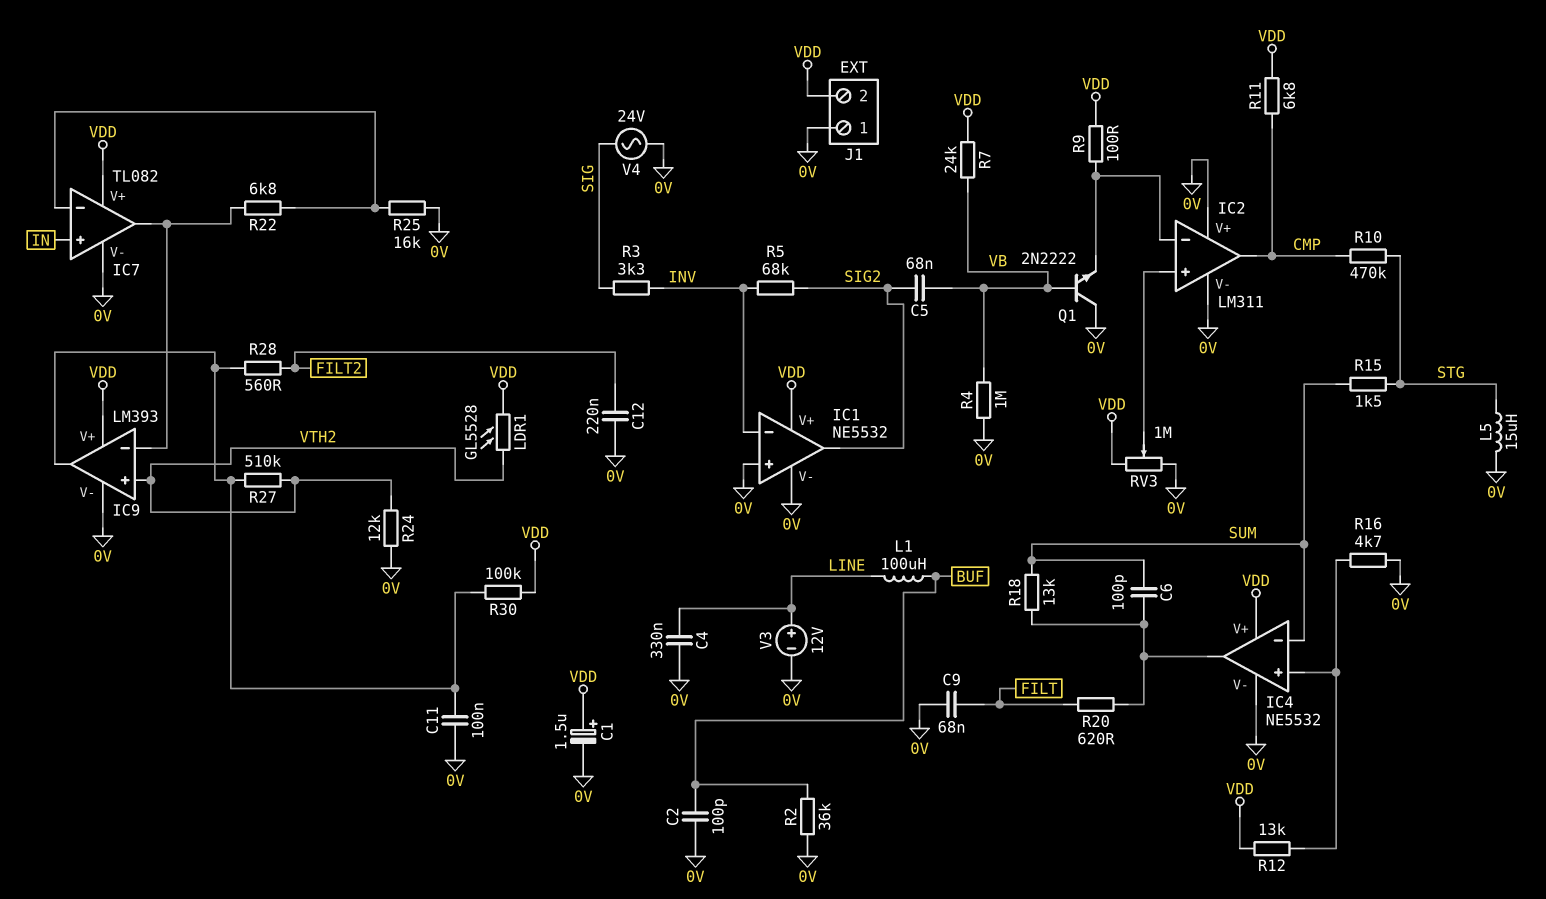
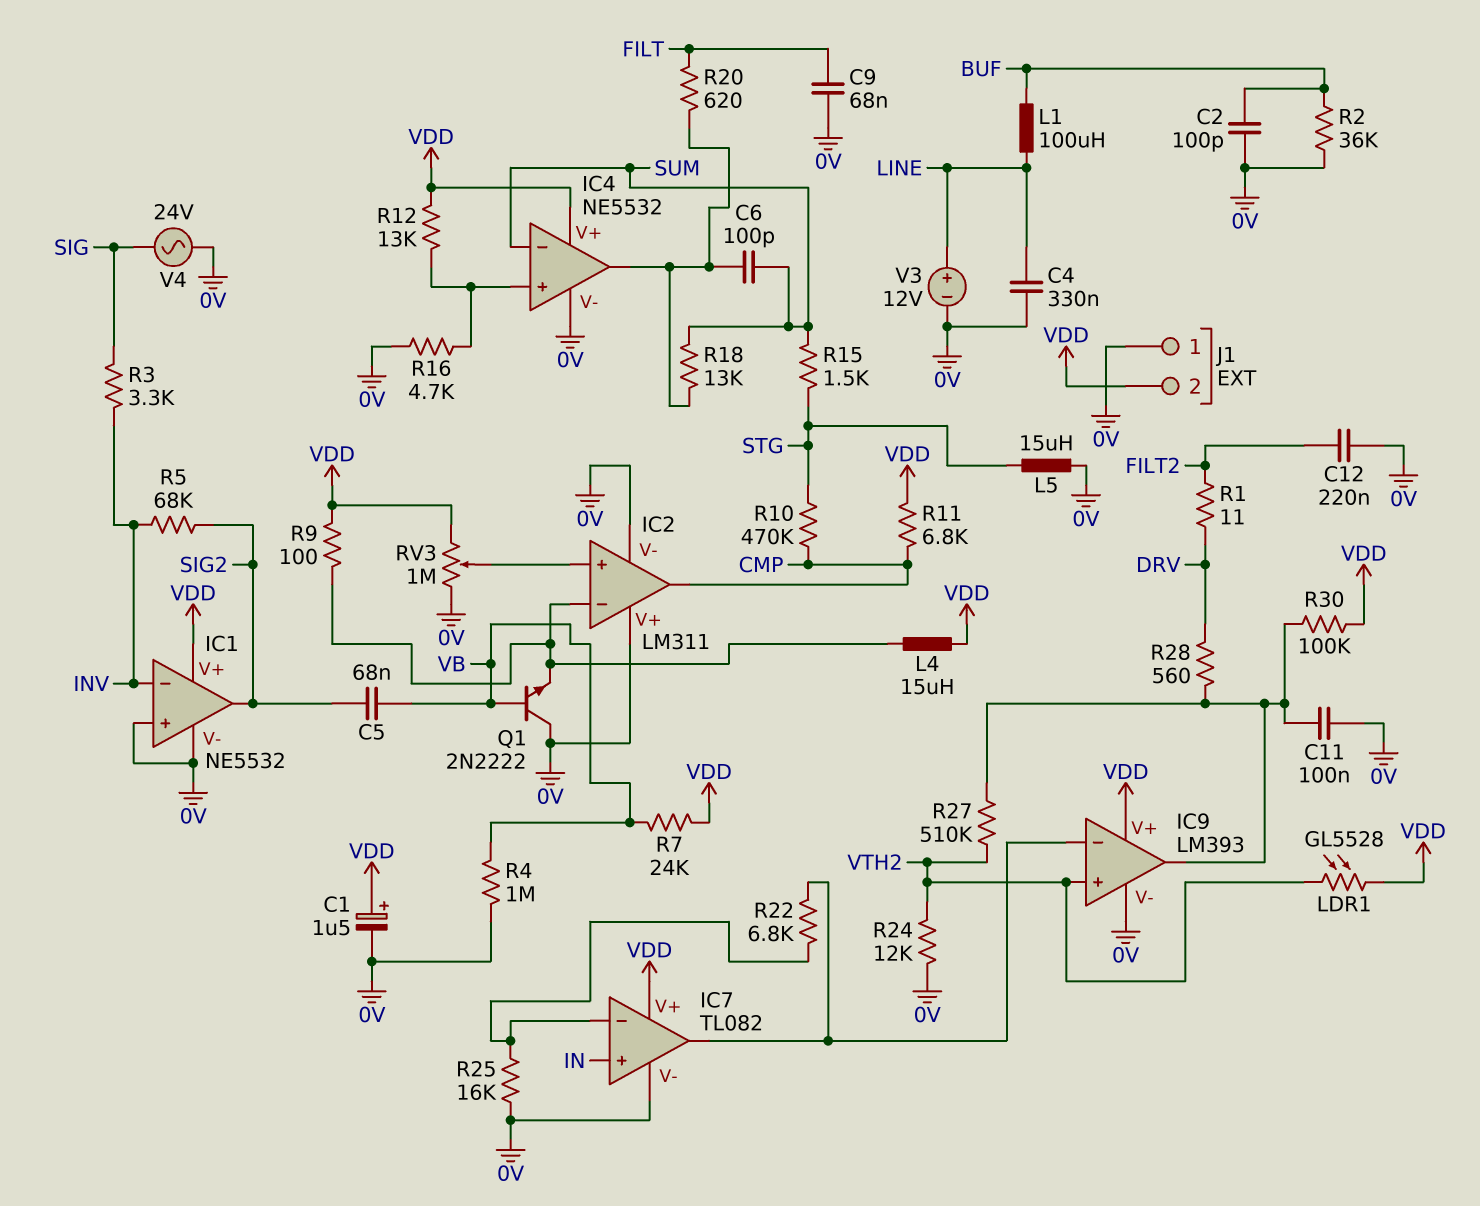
L4: none -> 15uH (IC2/in-, VDD)
R1: none -> 11 (DRV, FILT2)
R28: 560 (FILT2, IC9/out) -> 560 (DRV, IC9/out)

